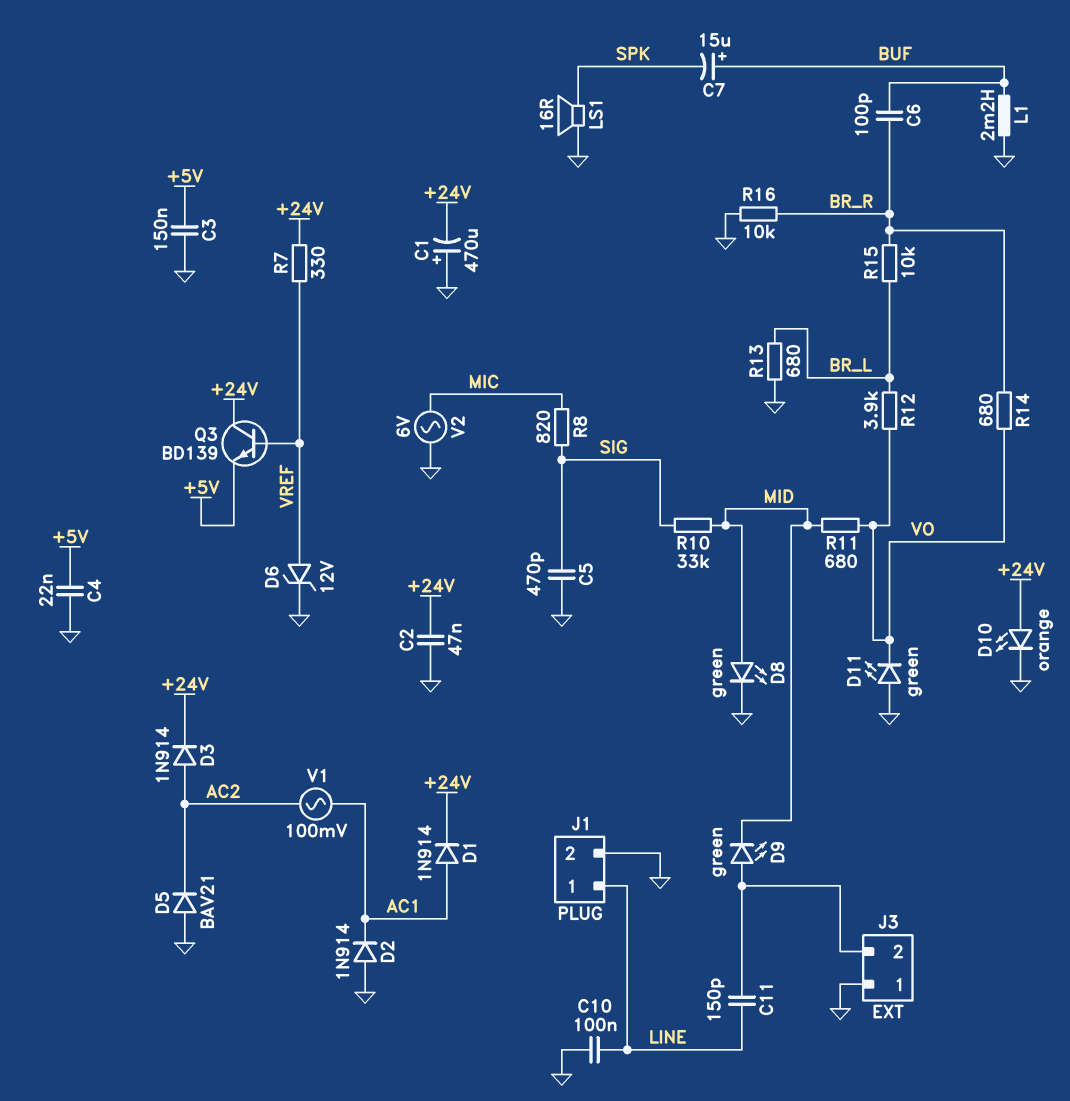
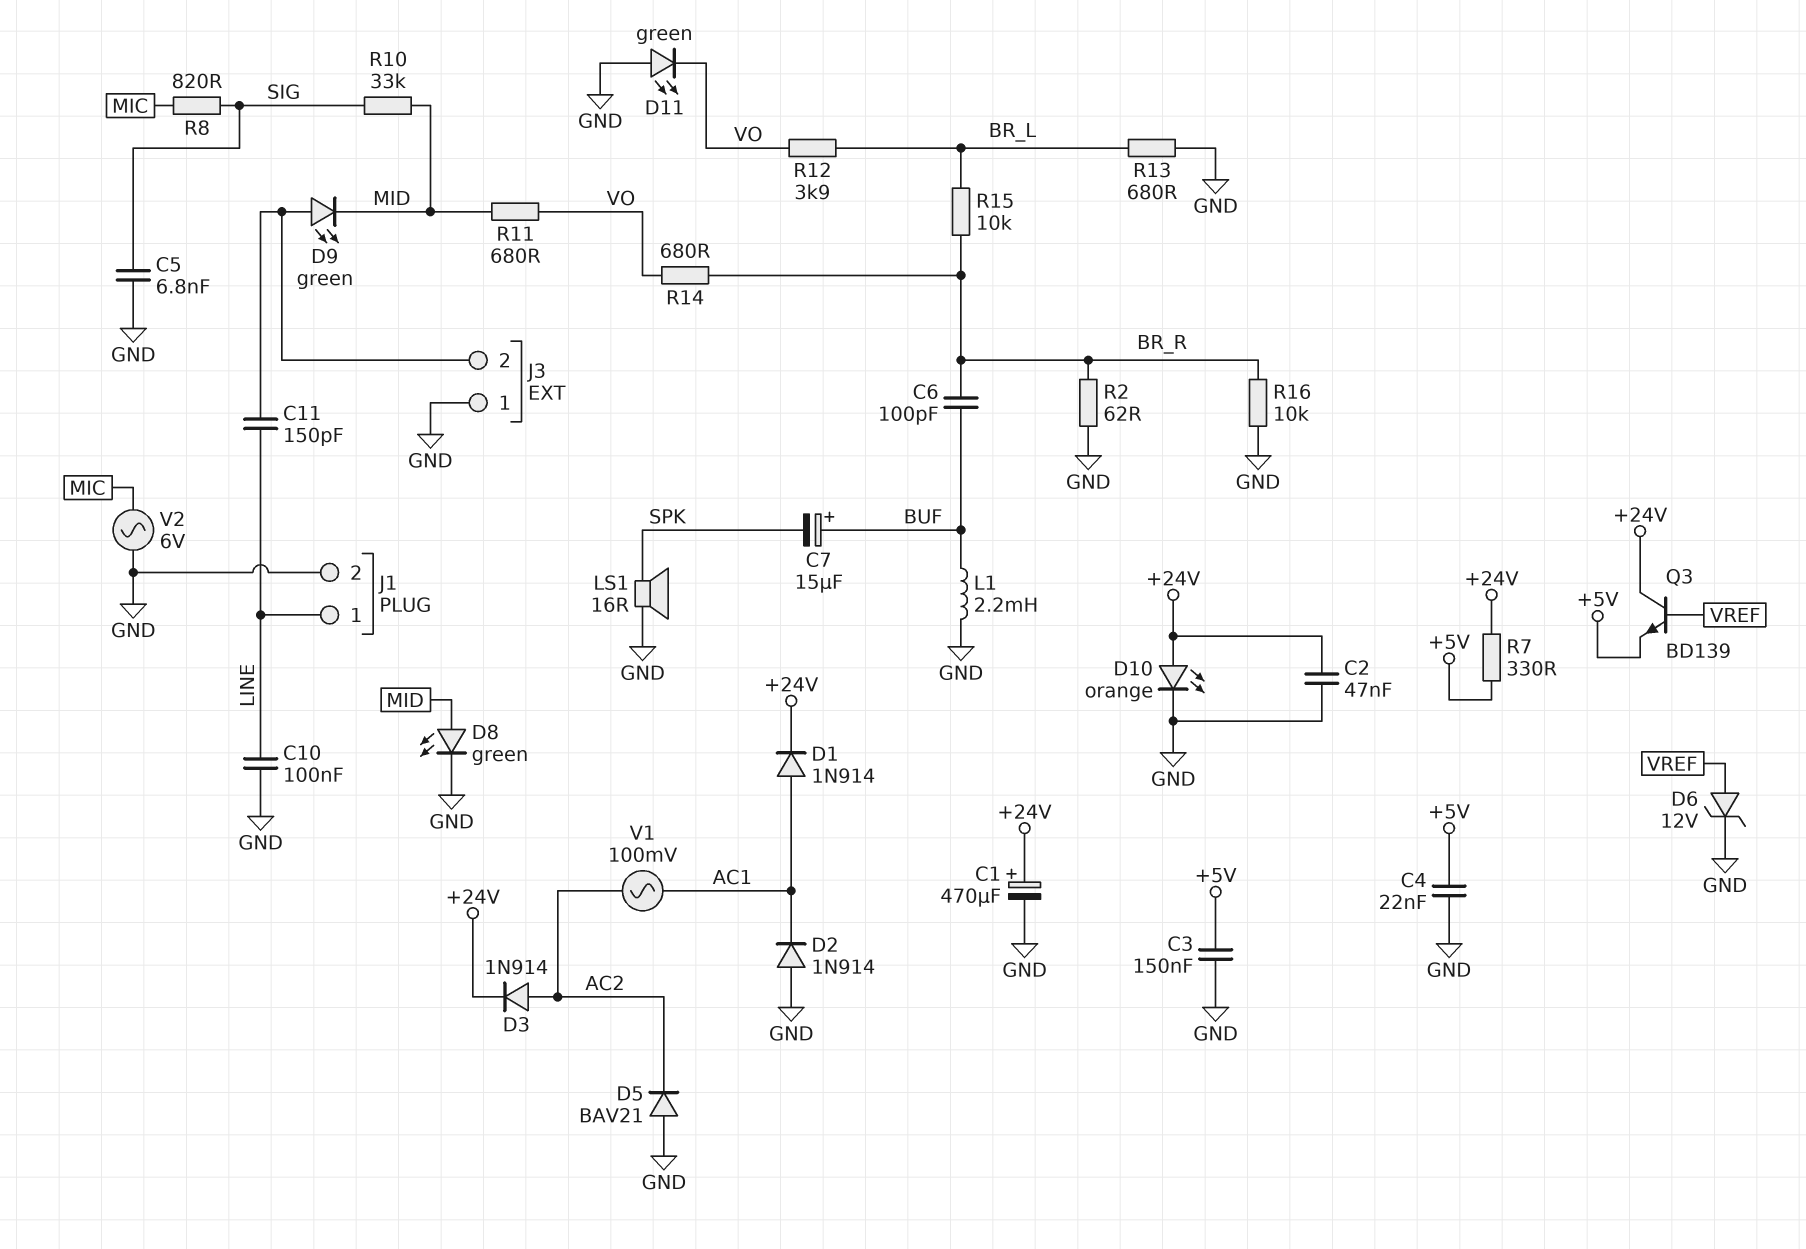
C1: 470uF (plus GND, minus +24V) -> 470uF (plus +24V, minus GND)
C5: 470pF (GND, SIG) -> 6.8nF (GND, SIG)
R2: none -> 62 (BR_R, GND)
R7: 330 (+24V, VREF) -> 330 (+5V, +24V)

